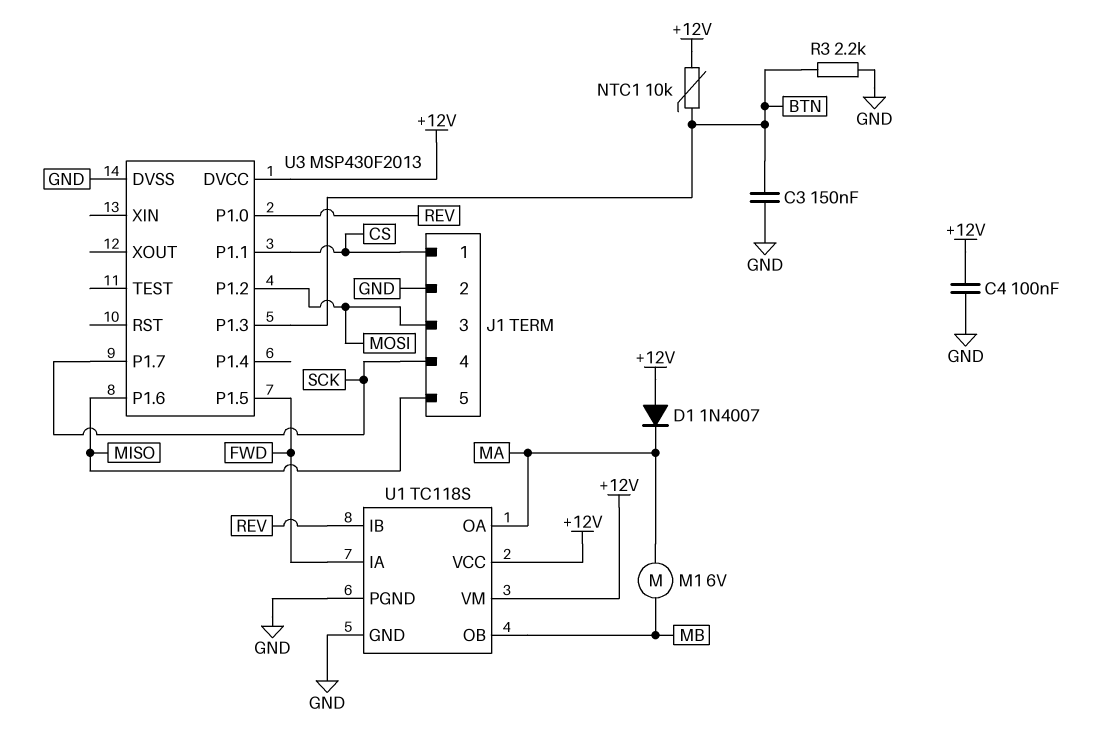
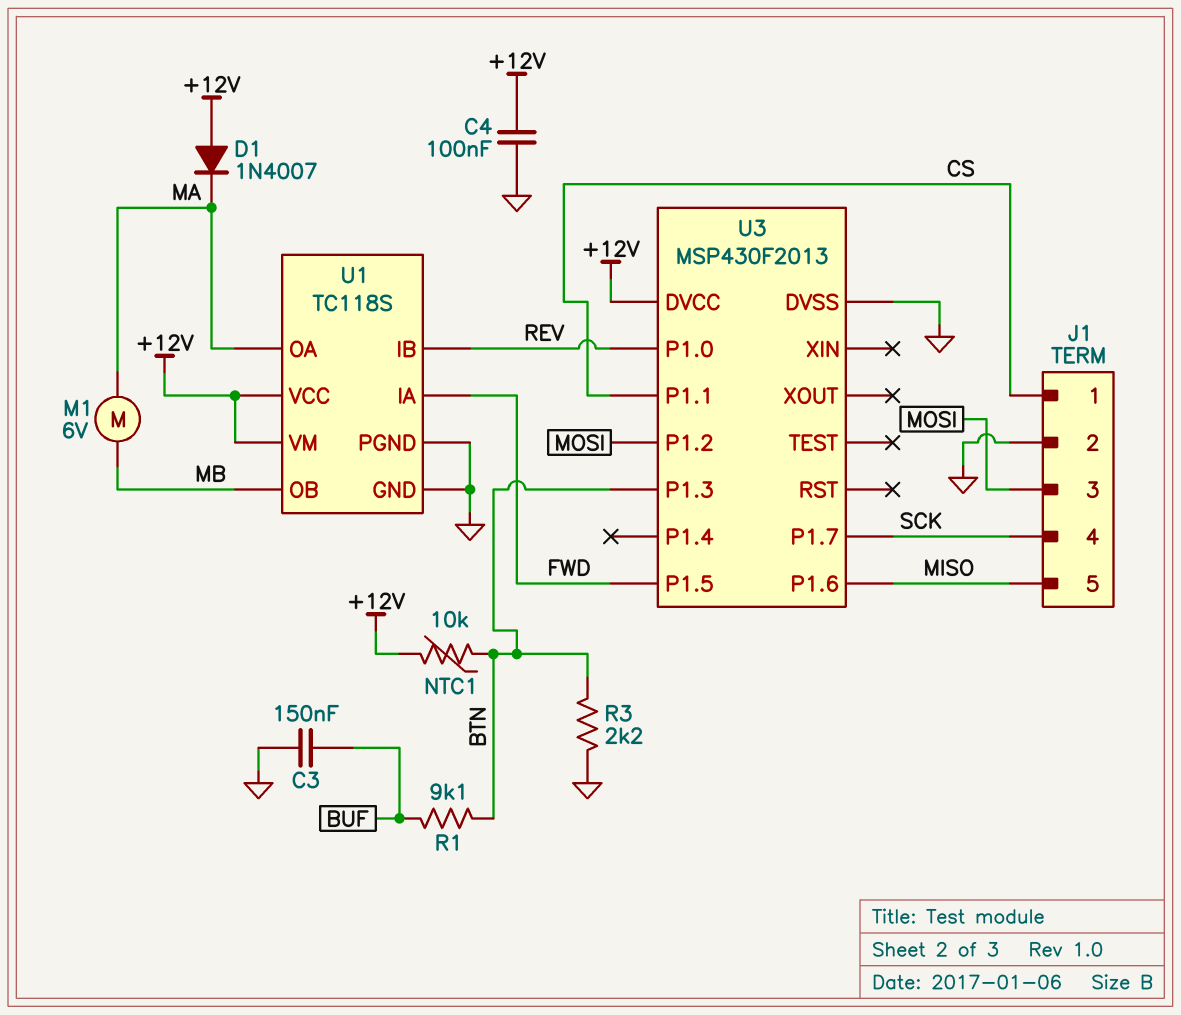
C3: 150nF (BTN, GND) -> 150nF (BUF, GND)
R1: none -> 9.1k (BTN, BUF)

